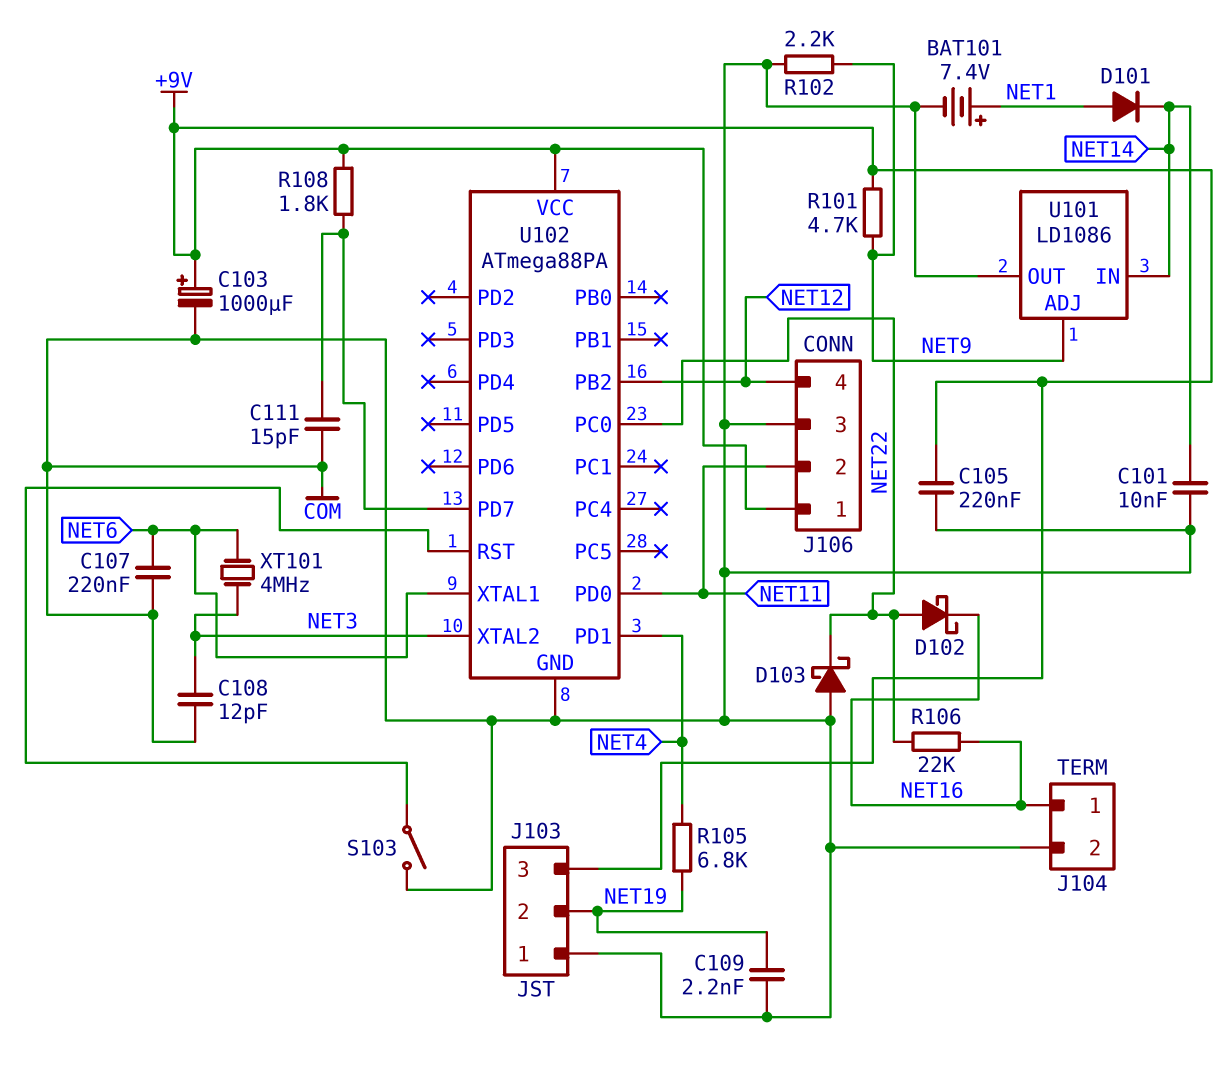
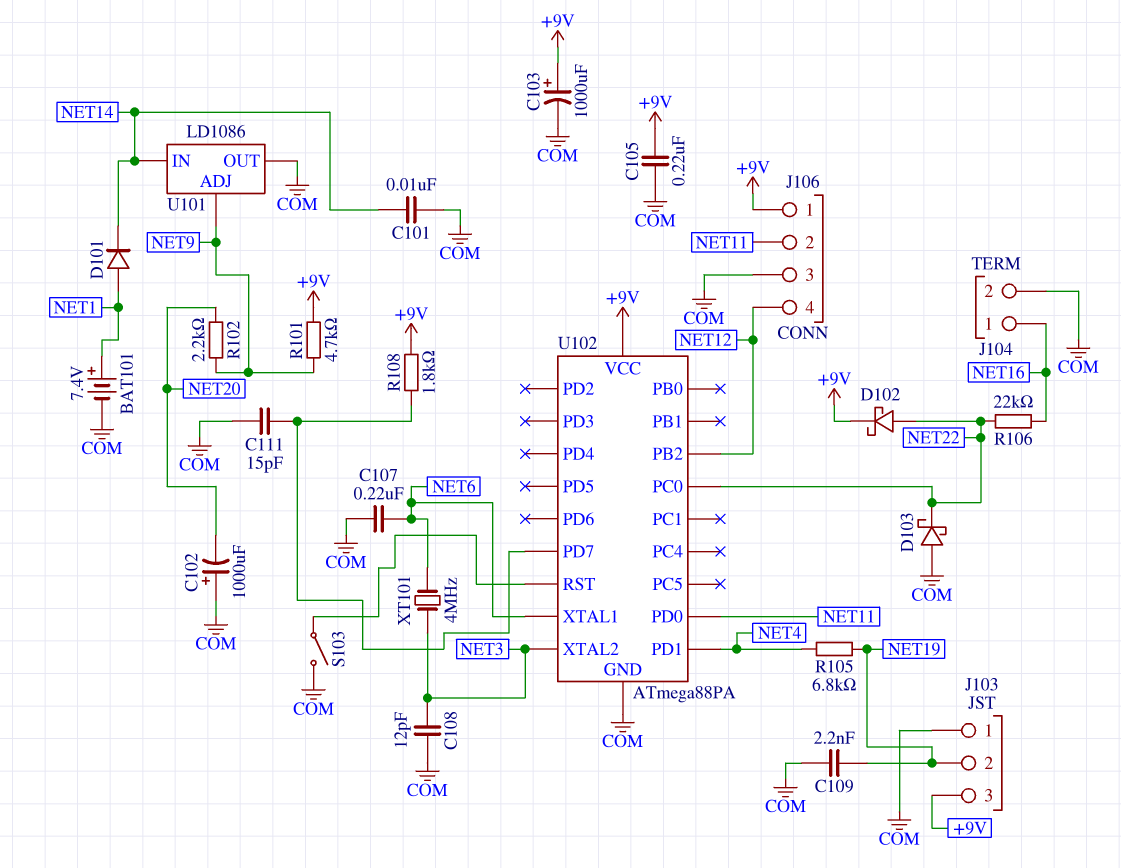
C102: none -> 1000uF (plus COM, minus NET20)
D102: schottky (A NET22, K NET16) -> schottky (A NET22, K +9V)
R102: 2.2k (COM, NET9) -> 2.2k (NET9, NET20)

